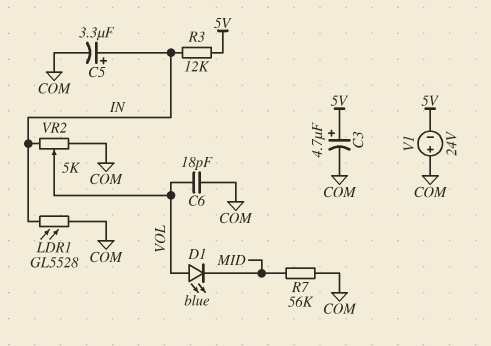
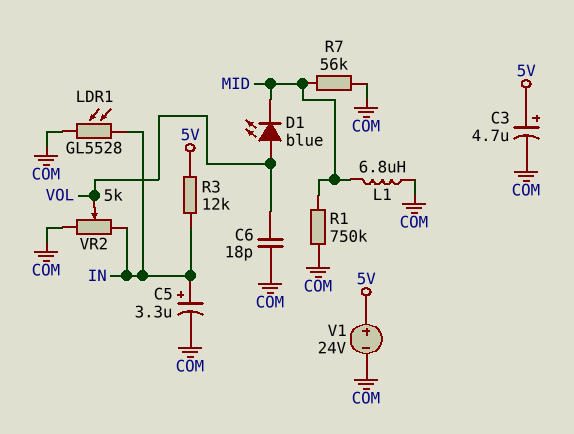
L1: none -> 6.8uH (COM, MID)
R1: none -> 750k (COM, MID)
V1: 24V (plus COM, minus 5V) -> 24V (plus 5V, minus COM)

